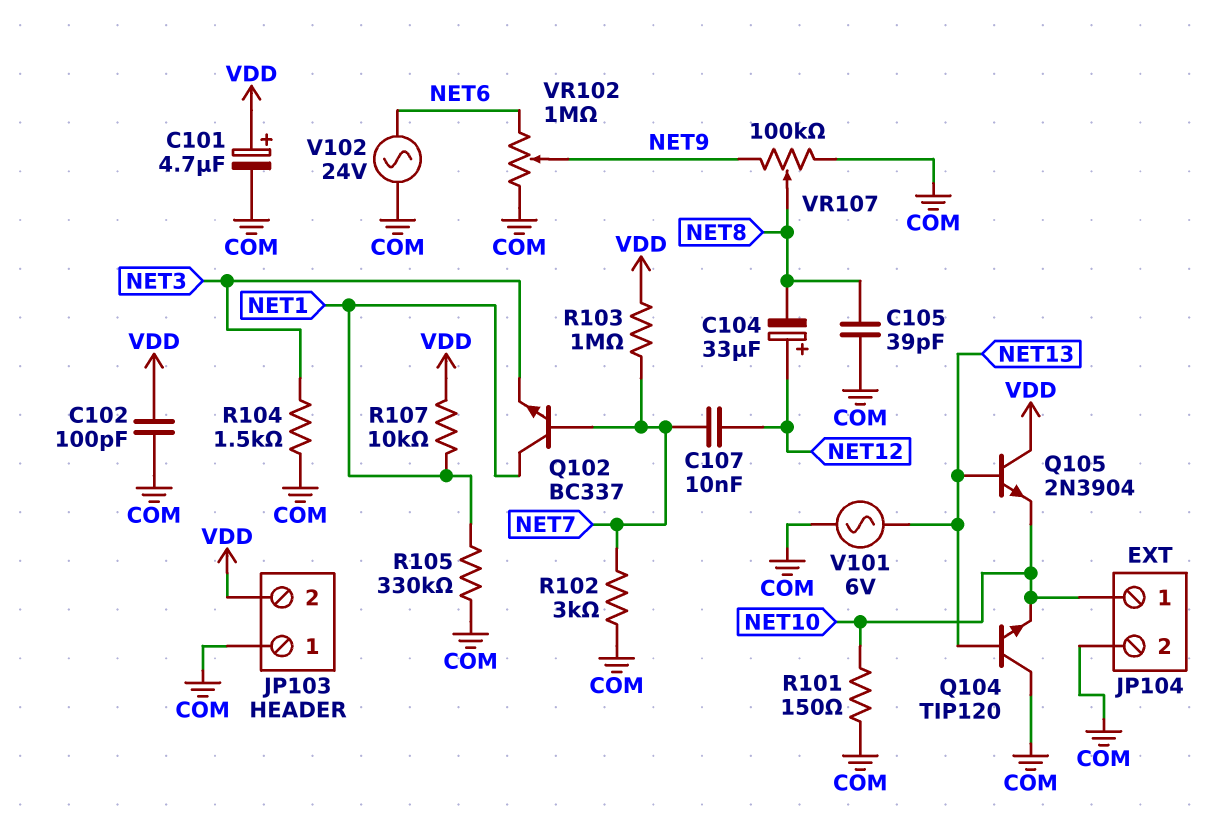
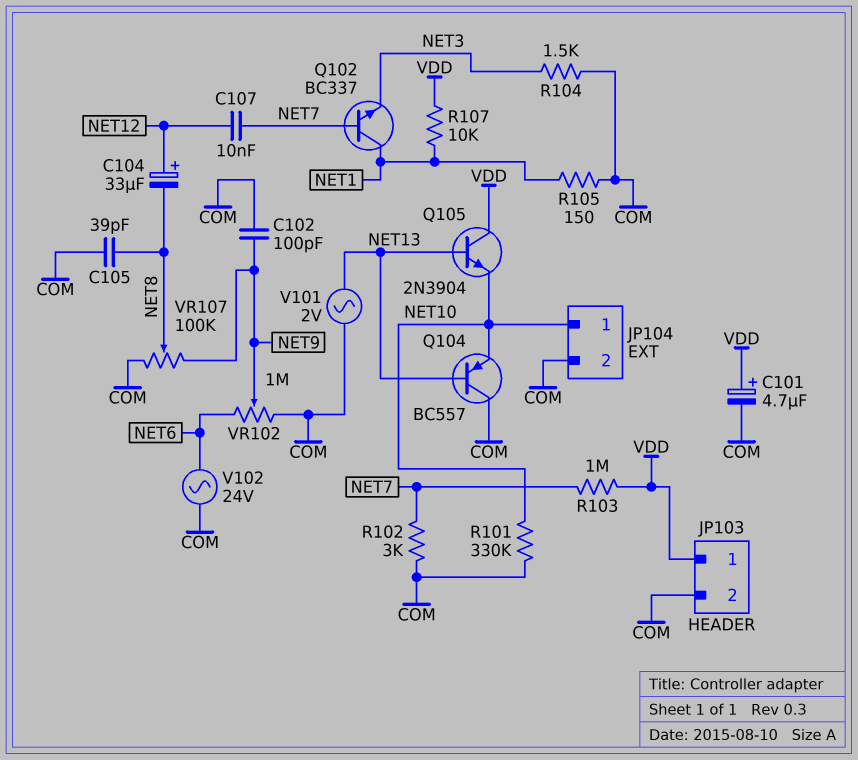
C102: 100pF (COM, VDD) -> 100pF (COM, NET9)
JP103 pin 1: COM -> VDD
JP103 pin 2: VDD -> COM
Q104: NPN TIP120 (B NET13, C COM, E NET10) -> PNP BC557 (B NET13, C COM, E NET10)
R101: 150 (COM, NET10) -> 330k (COM, NET10)
R105: 330k (COM, NET1) -> 150 (COM, NET1)
V101: AC 6V (COM, NET13) -> AC 2V (COM, NET13)

